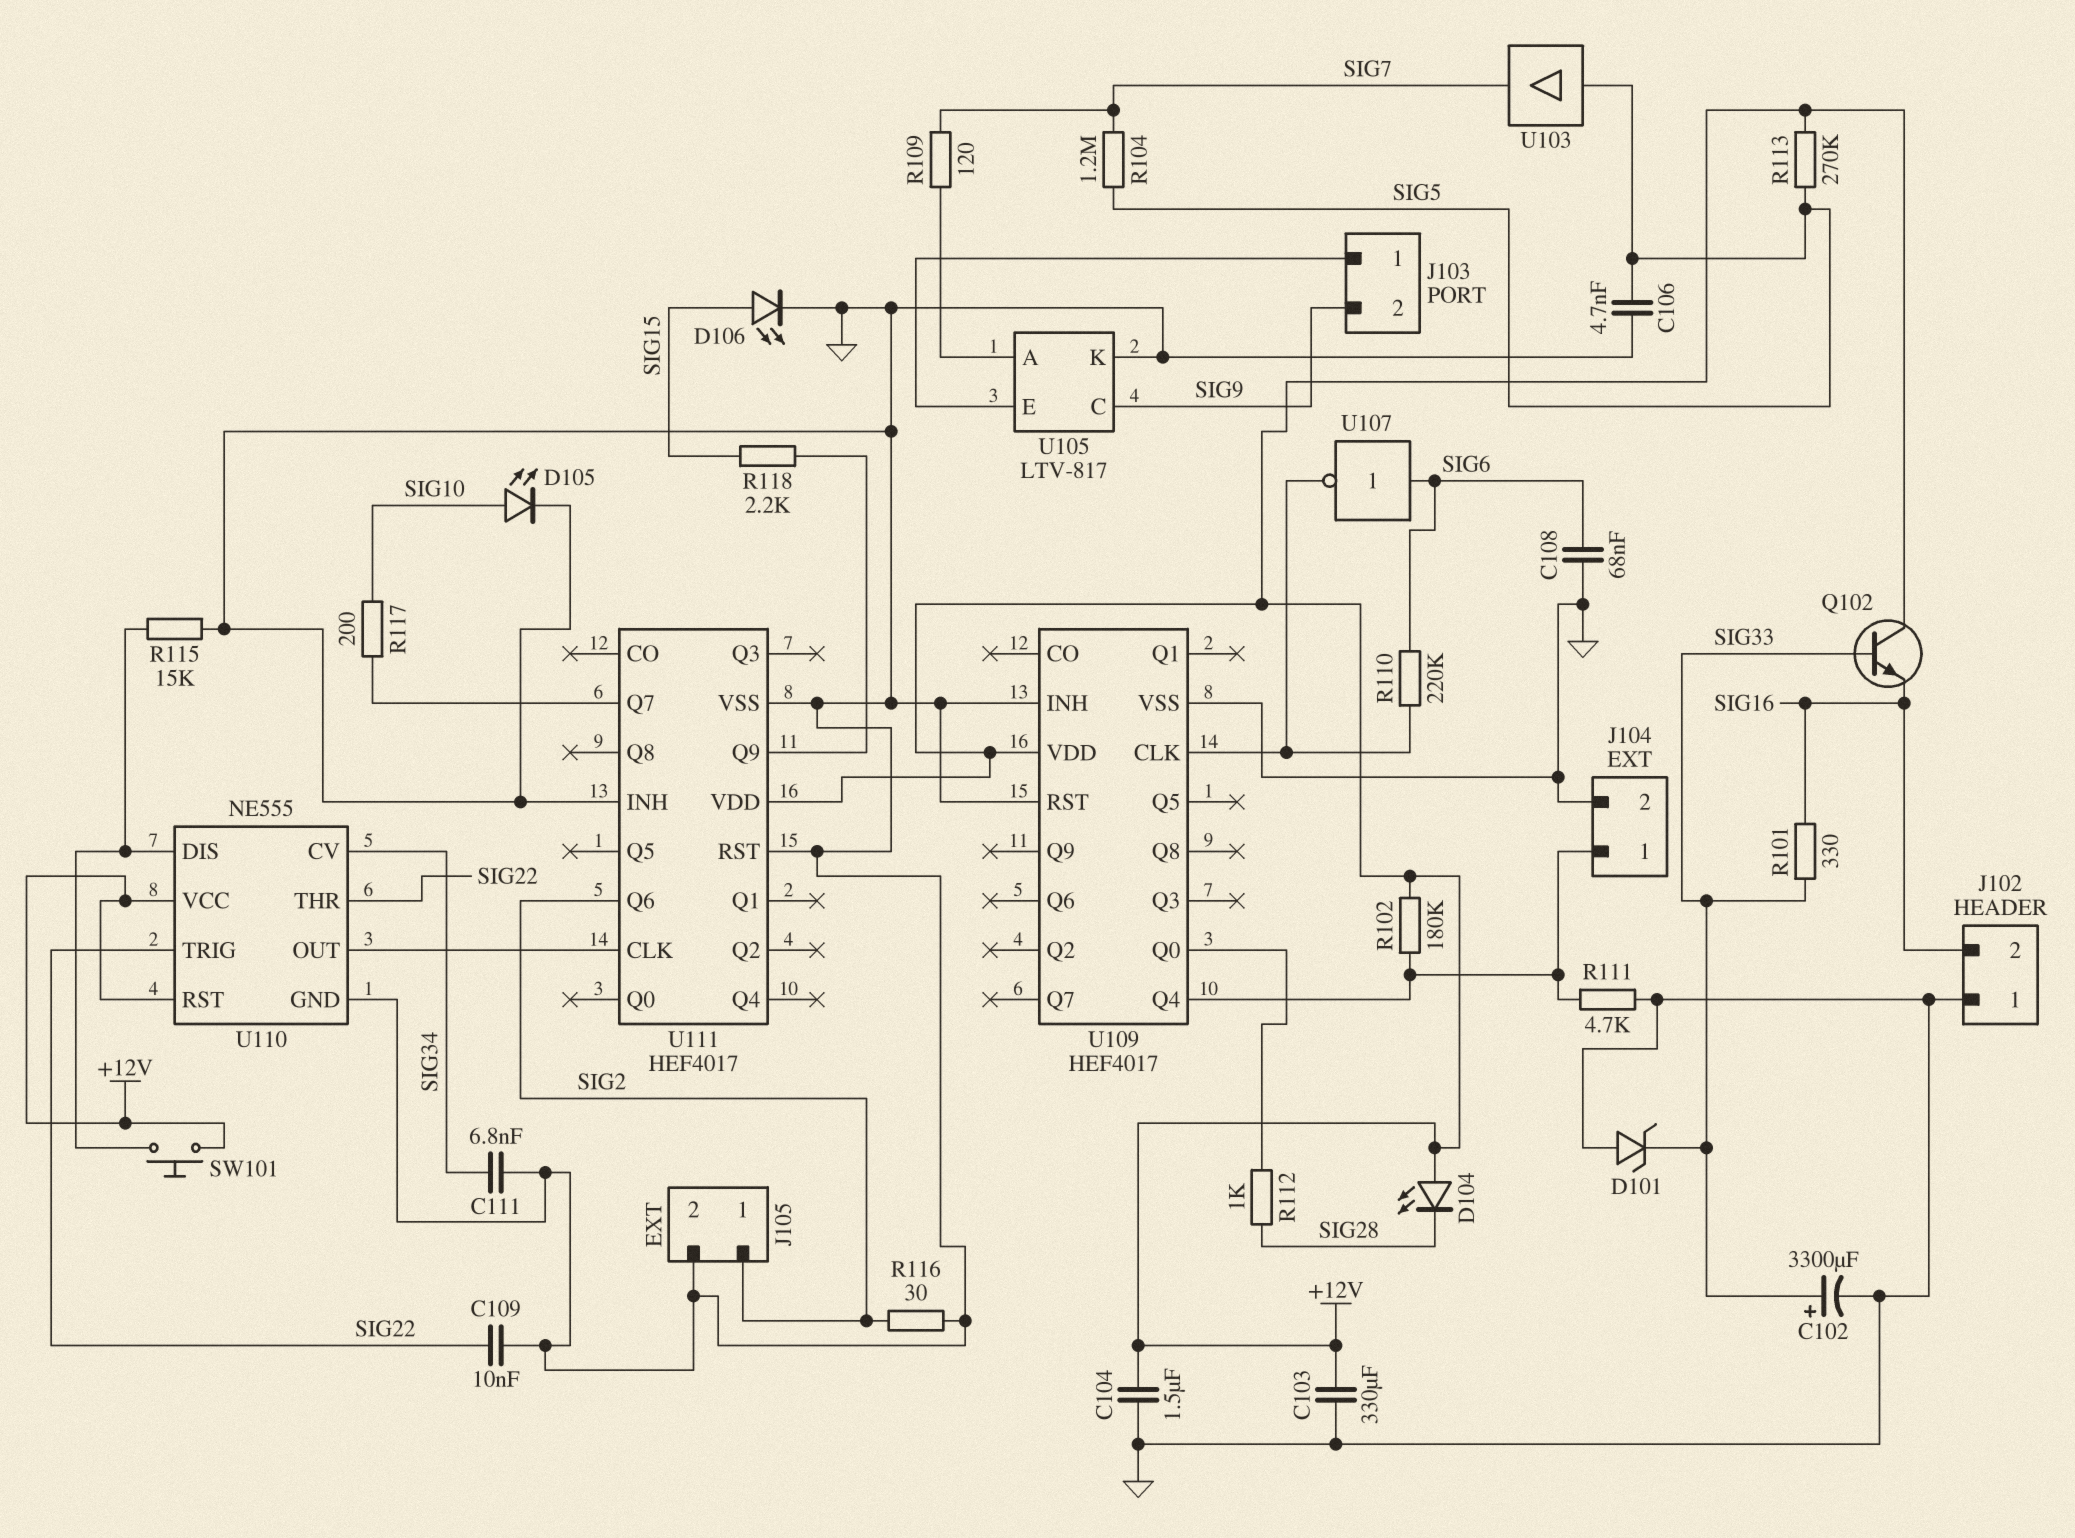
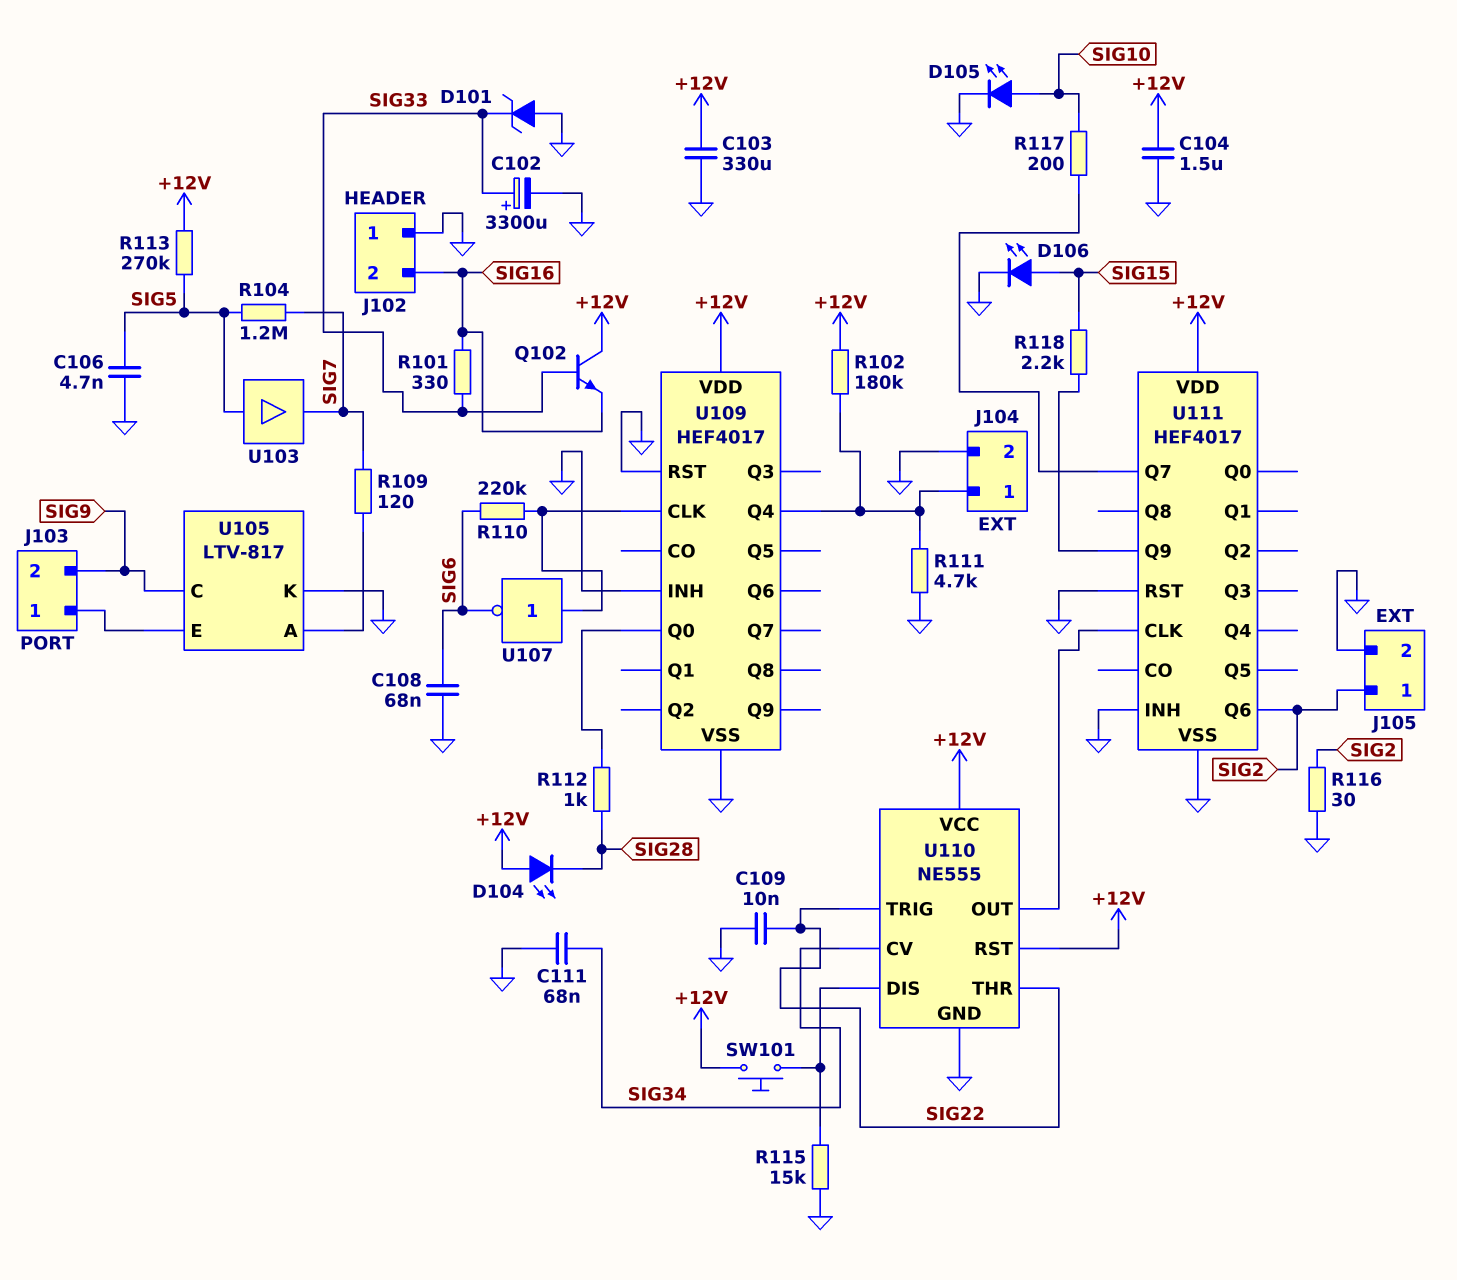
C111: 6.8nF (GND, SIG34) -> 68nF (GND, SIG34)
U107: NOT (in SIG6, out U109/CLK) -> NOT (in U109/CLK, out SIG6)

